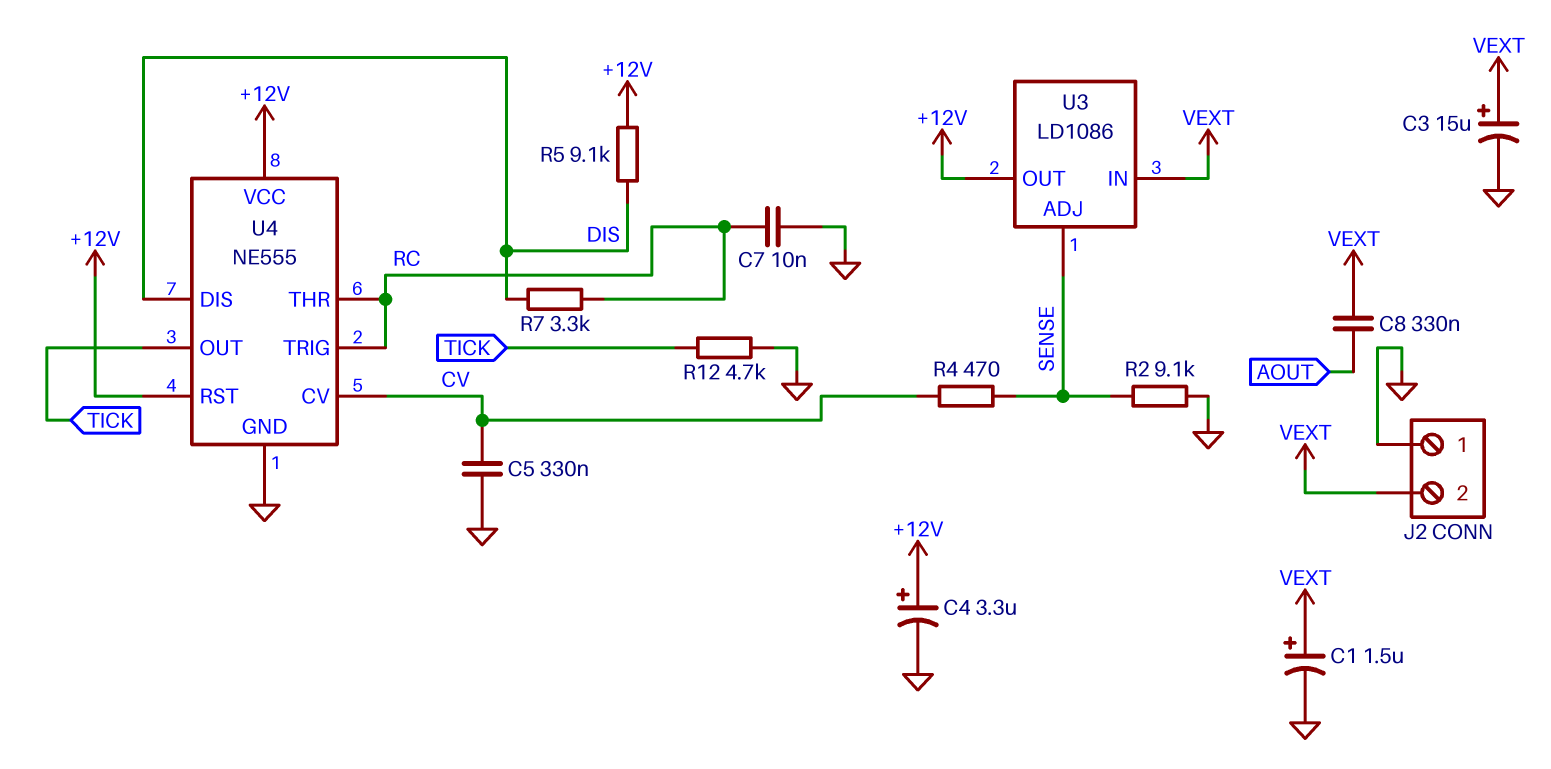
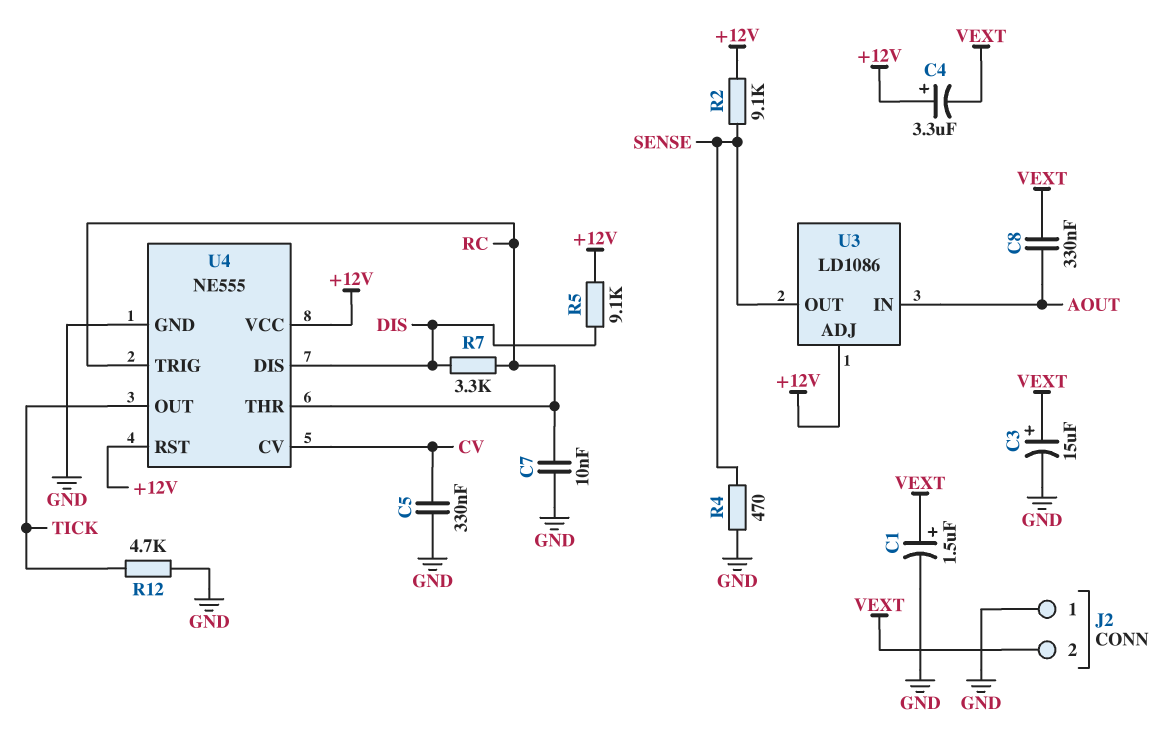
C4: 3.3uF (plus +12V, minus GND) -> 3.3uF (plus +12V, minus VEXT)
R2: 9.1k (GND, SENSE) -> 9.1k (+12V, SENSE)
R4: 470 (CV, SENSE) -> 470 (GND, SENSE)
U3 pin ADJ: SENSE -> +12V
U3 pin IN: VEXT -> AOUT
U3 pin OUT: +12V -> SENSE

